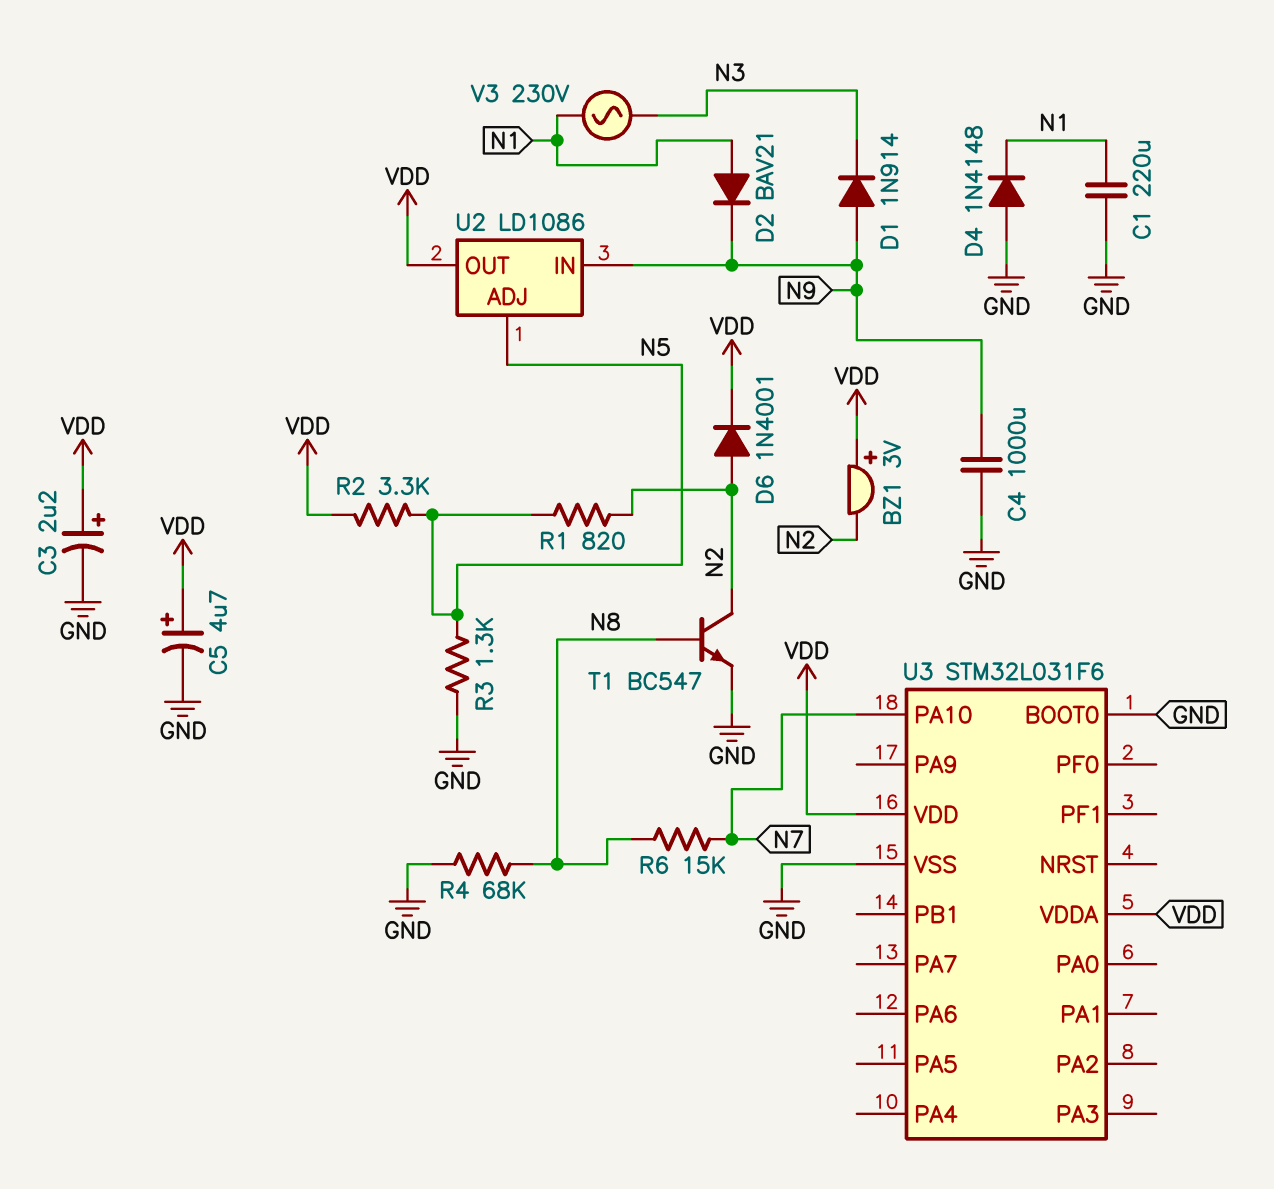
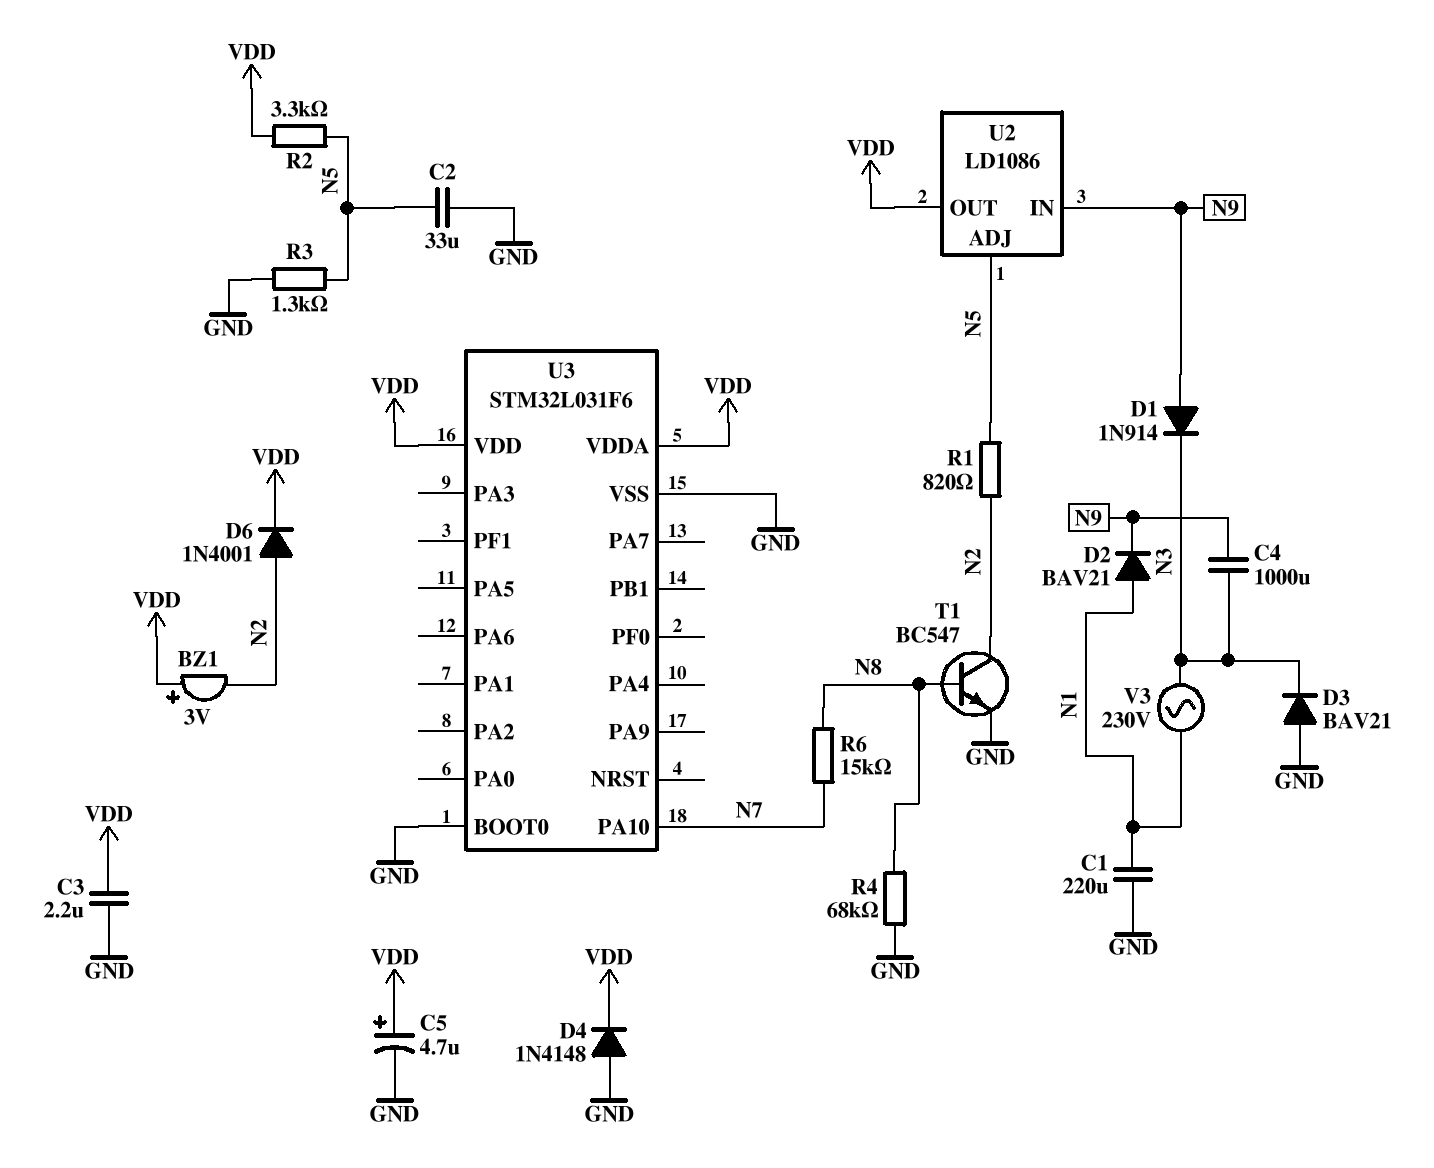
C2: none -> 33uF (GND, N5)
C3: 2.2uF (plus VDD, minus GND) -> 2.2uF (GND, VDD)
C4: 1000uF (GND, N9) -> 1000uF (N3, N9)
D3: none -> diode BAV21 (A GND, K N3)
D4: diode 1N4148 (A GND, K N1) -> diode 1N4148 (A GND, K VDD)

